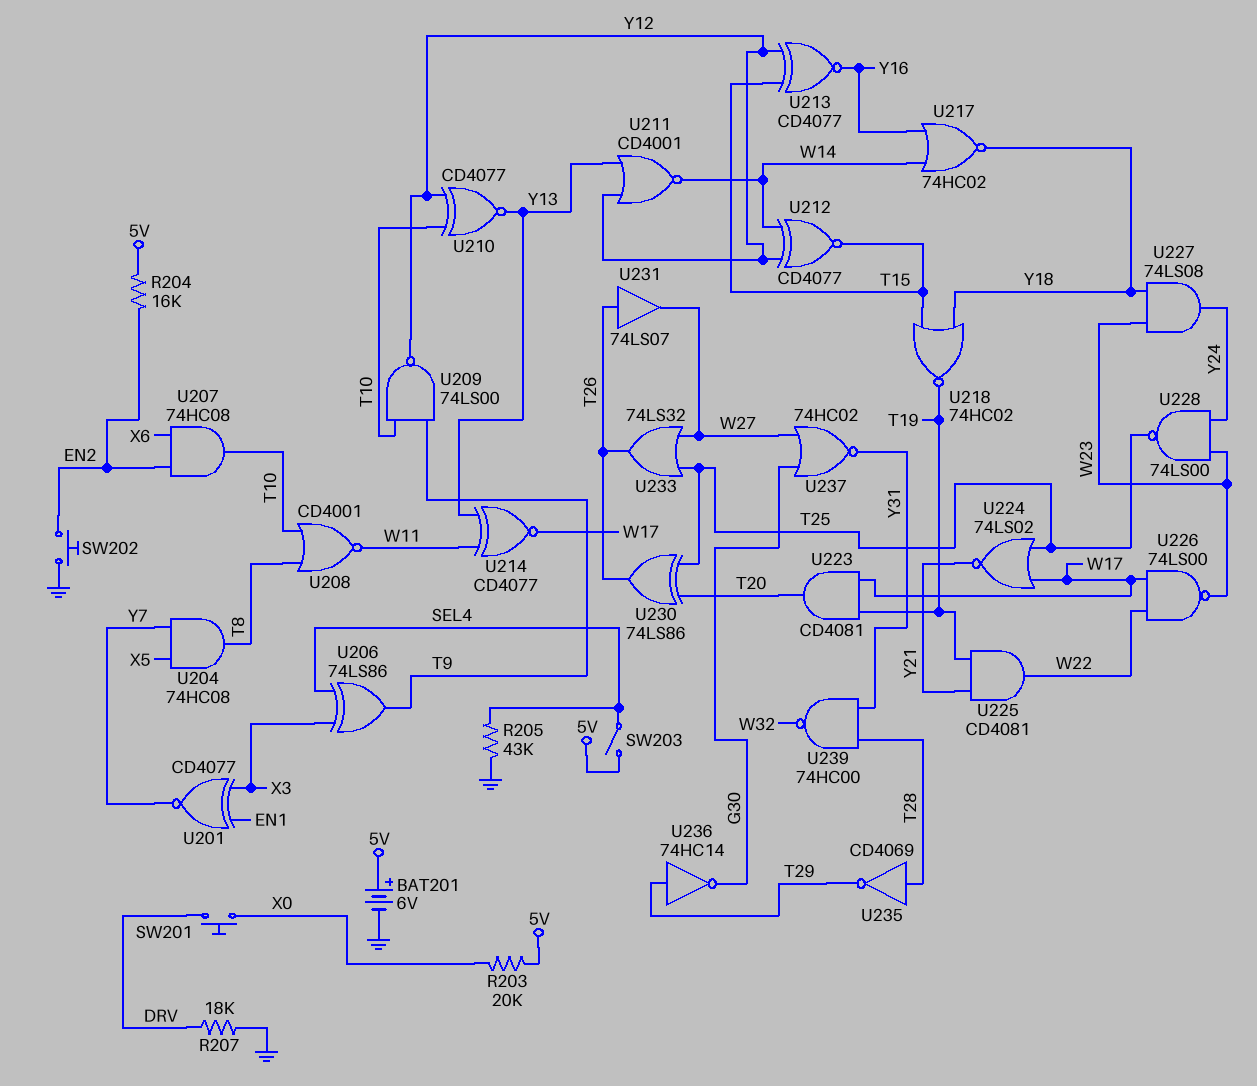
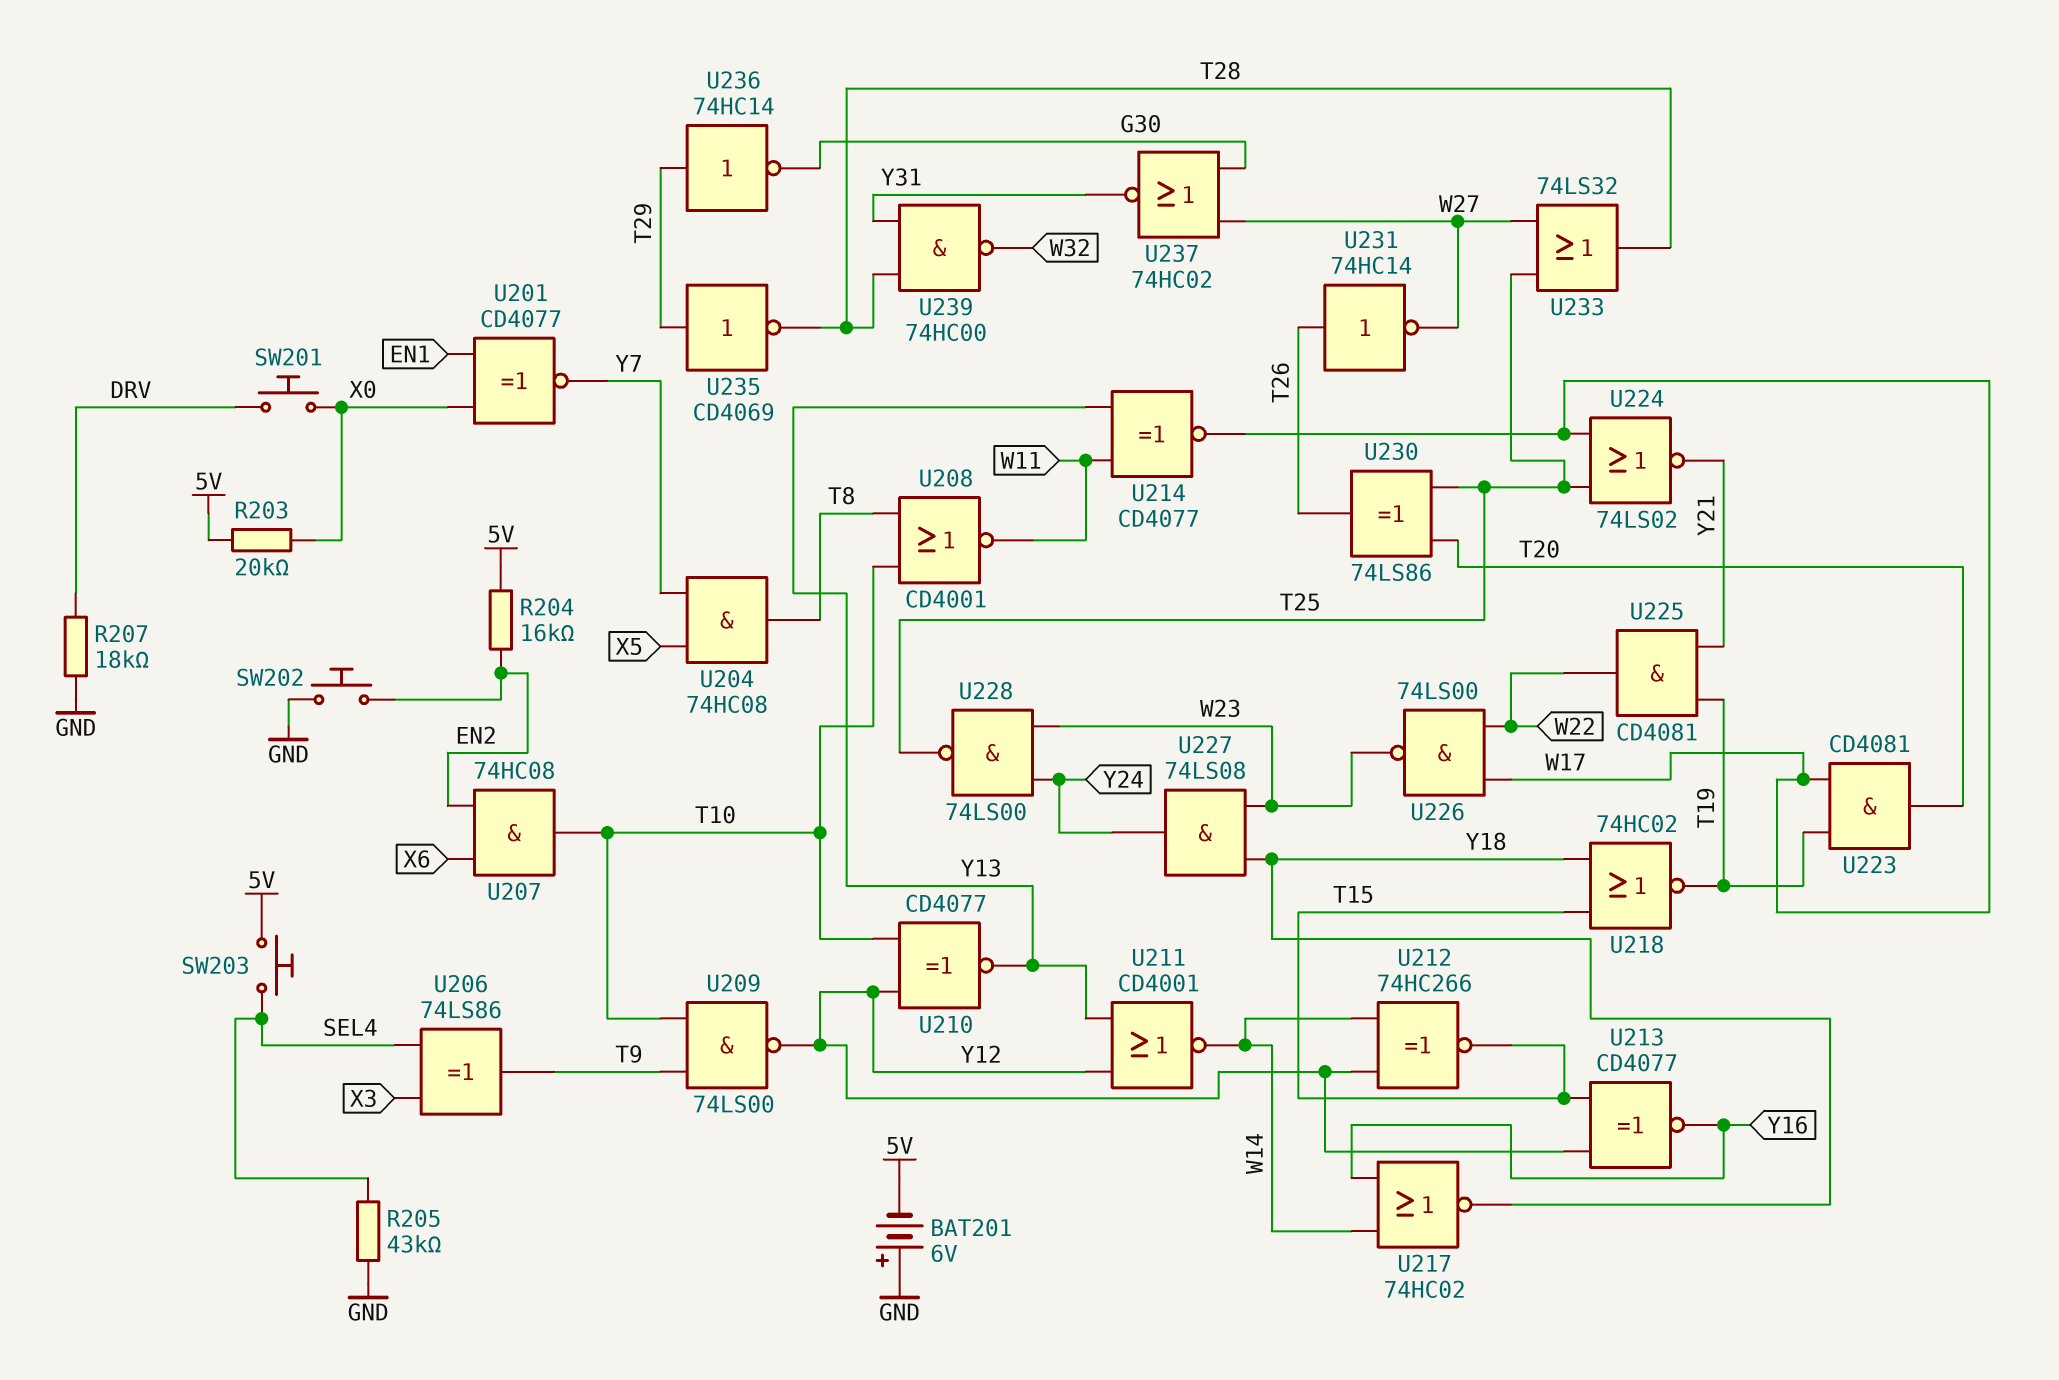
BAT201: 6V (plus 5V, minus GND) -> 6V (plus GND, minus 5V)
SW203: switch (5V, SEL4) -> button (5V, SEL4)
U201: XNOR CD4077 (in EN1, in X3, out Y7) -> XNOR CD4077 (in EN1, in X0, out Y7)
U212: XNOR CD4077 (in W14, in Y12, out T15) -> XNOR 74HC266 (in W14, in Y12, out T15)
U231: buffer 74LS07 (in T26, out W27) -> NOT 74HC14 (in T26, out W27)
U233: OR 74LS32 (in T25, in W27, out T26) -> OR 74LS32 (in T25, in W27, out T28)
U235: NOT CD4069 (in T28, out T29) -> NOT CD4069 (in T29, out T28)

